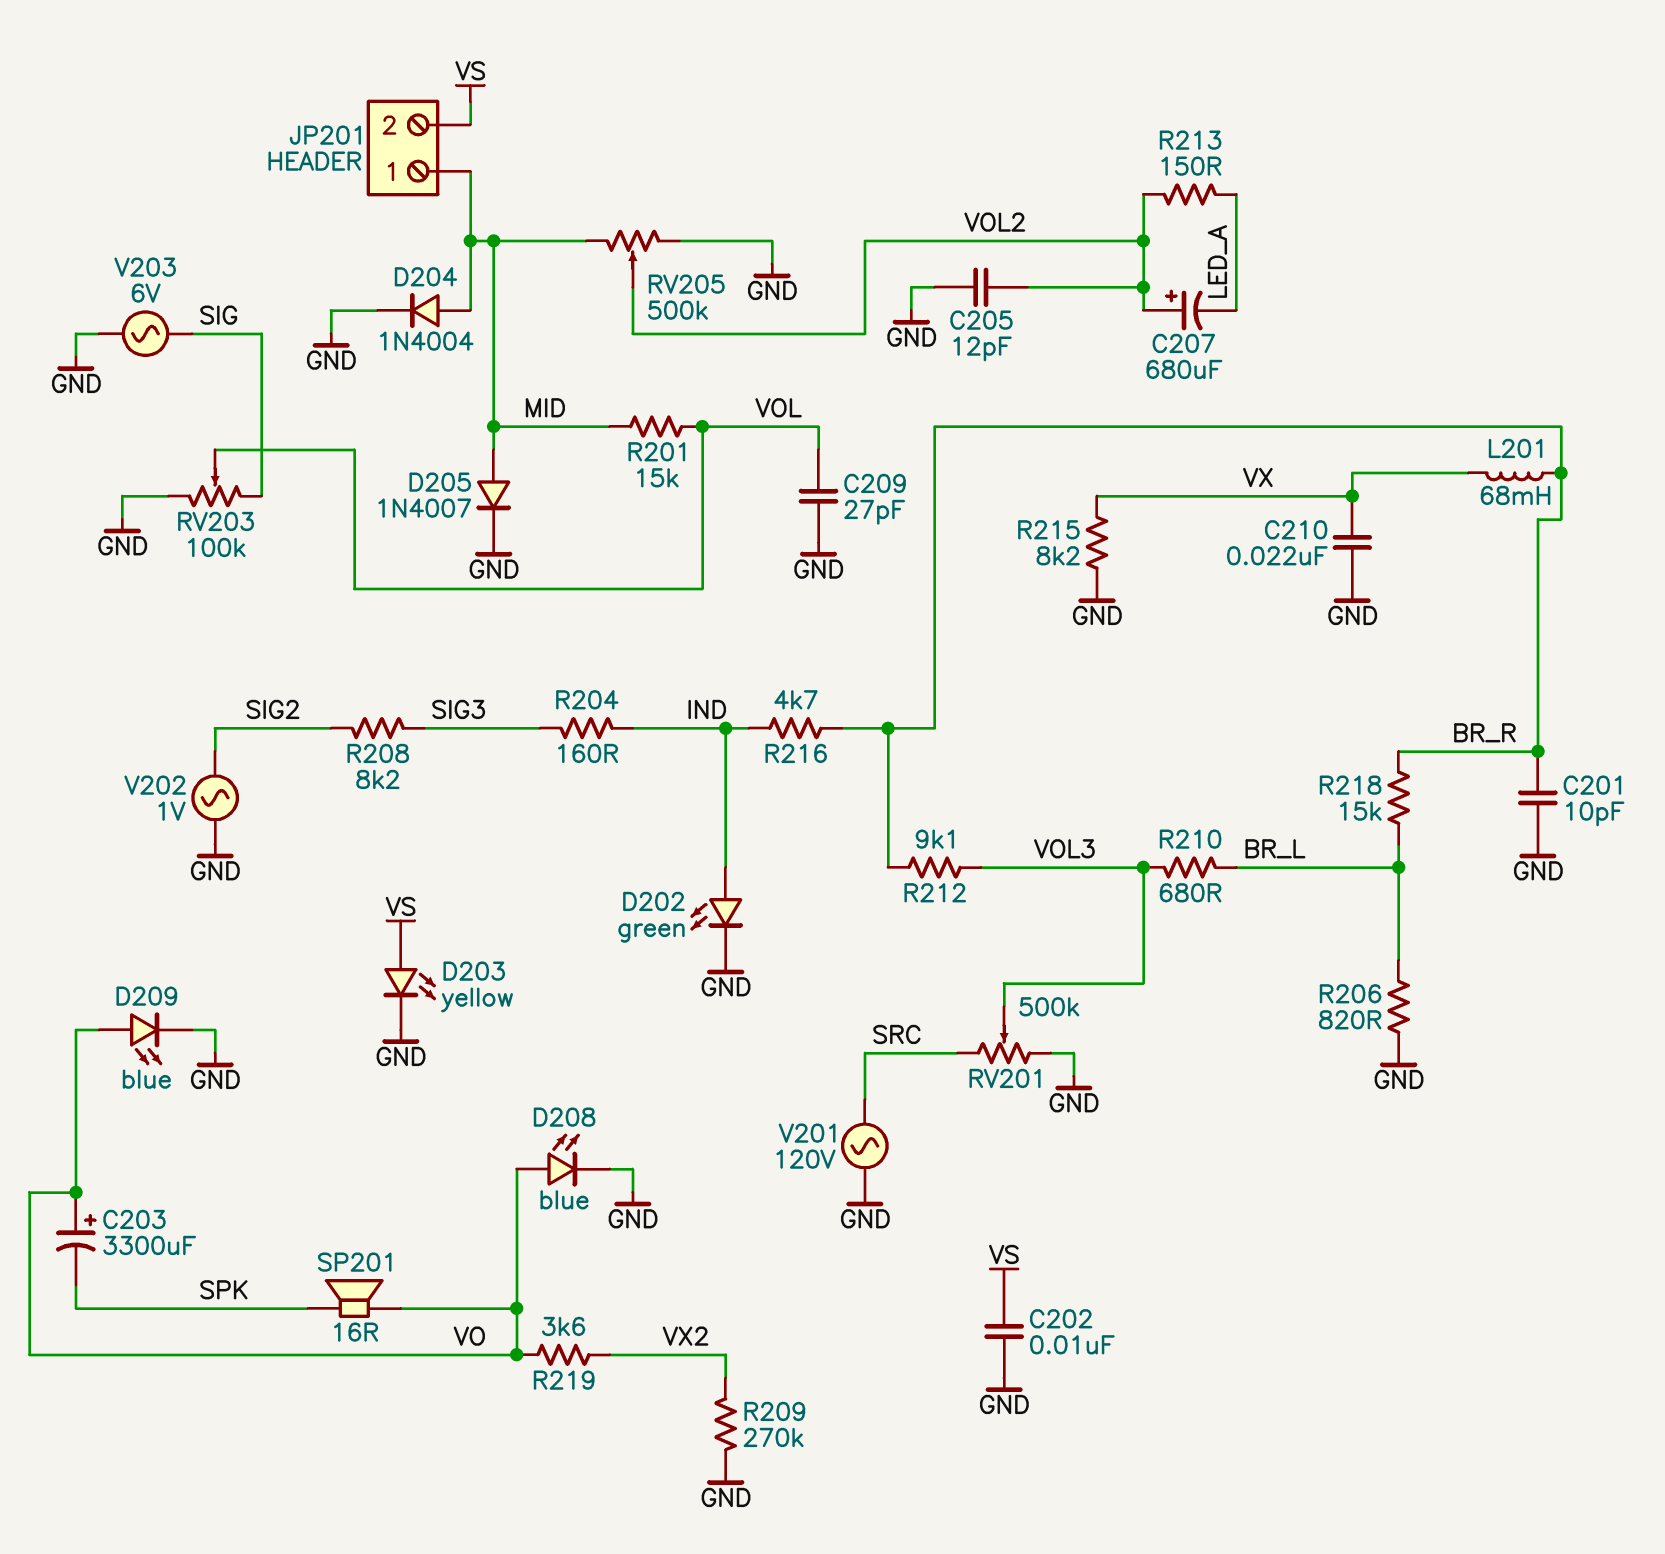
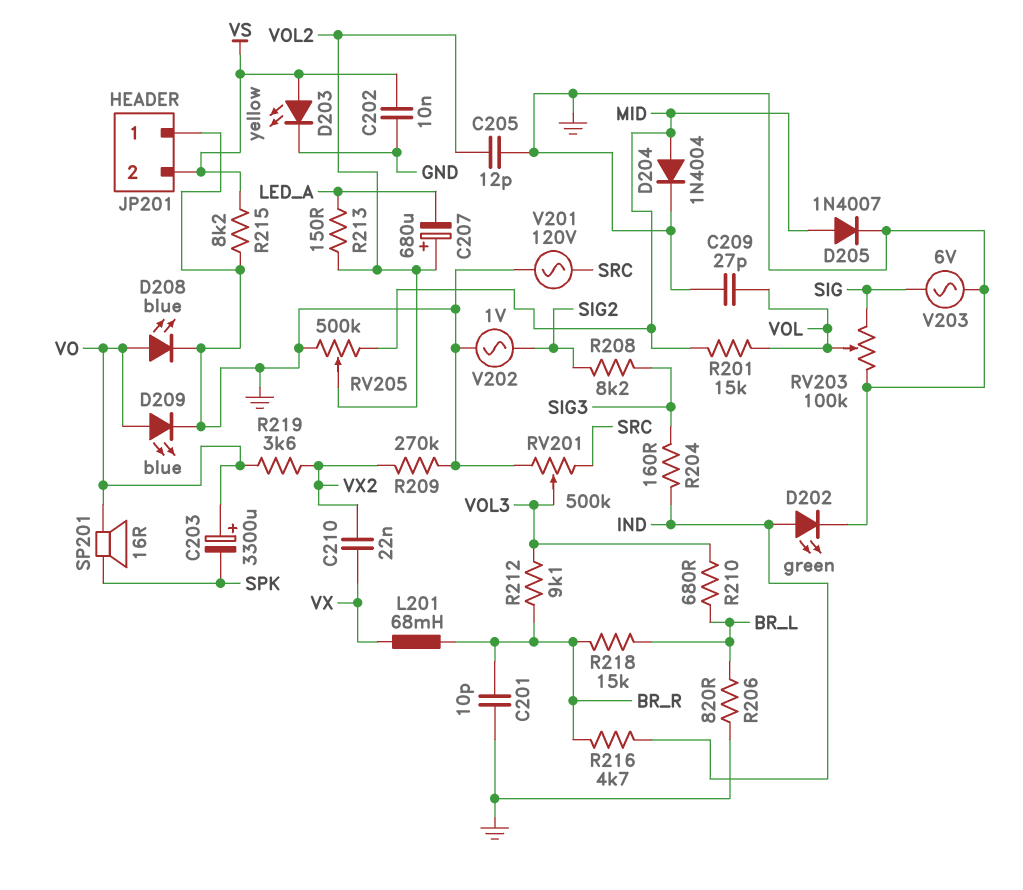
C210: 22nF (GND, VX) -> 22nF (VX, VX2)
JP201 pin 1: MID -> GND
R215: 8.2k (GND, VX) -> 8.2k (GND, VS)

